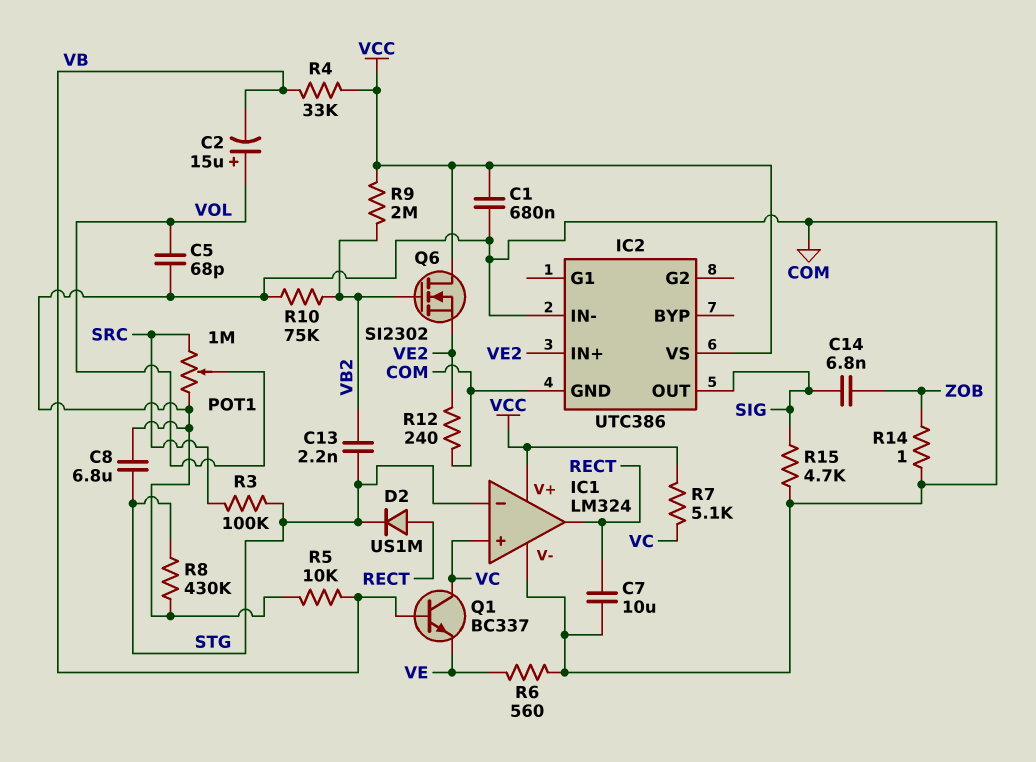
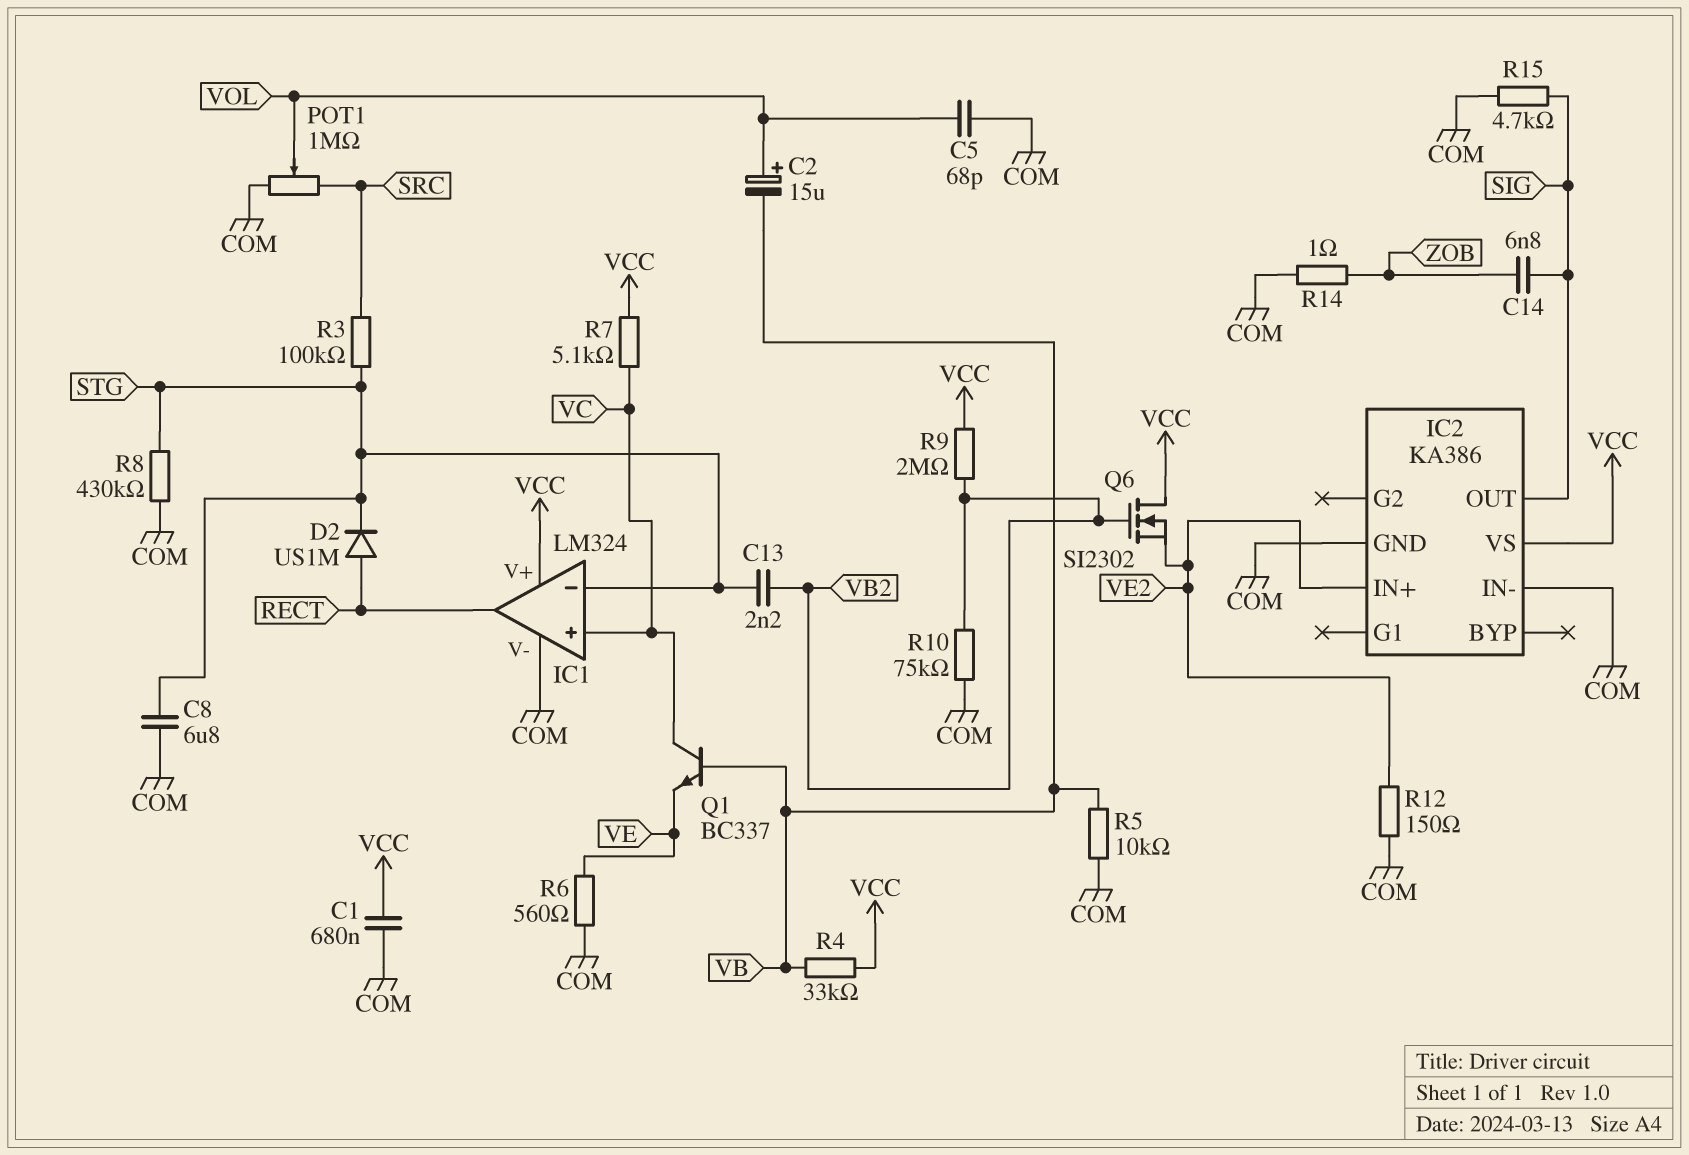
C7: 10uF (COM, RECT) -> none
IC2: UTC386 -> KA386
R12: 240 (COM, VE2) -> 150 (COM, VE2)

